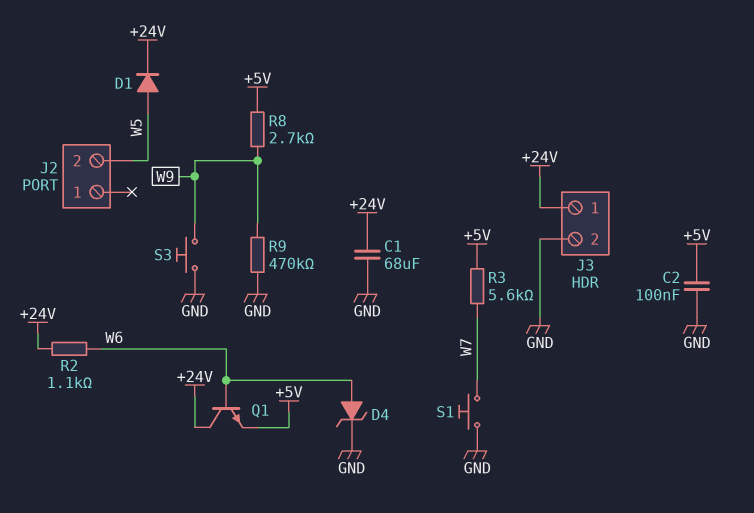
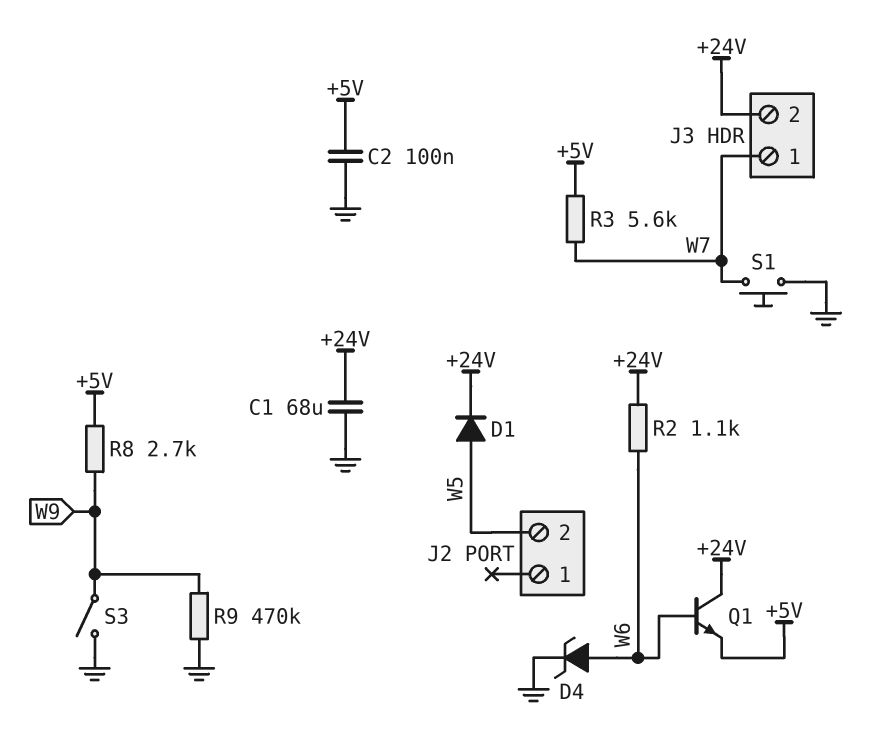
J3 pin 1: +24V -> W7
J3 pin 2: GND -> +24V
S3: button (GND, W9) -> switch (GND, W9)

